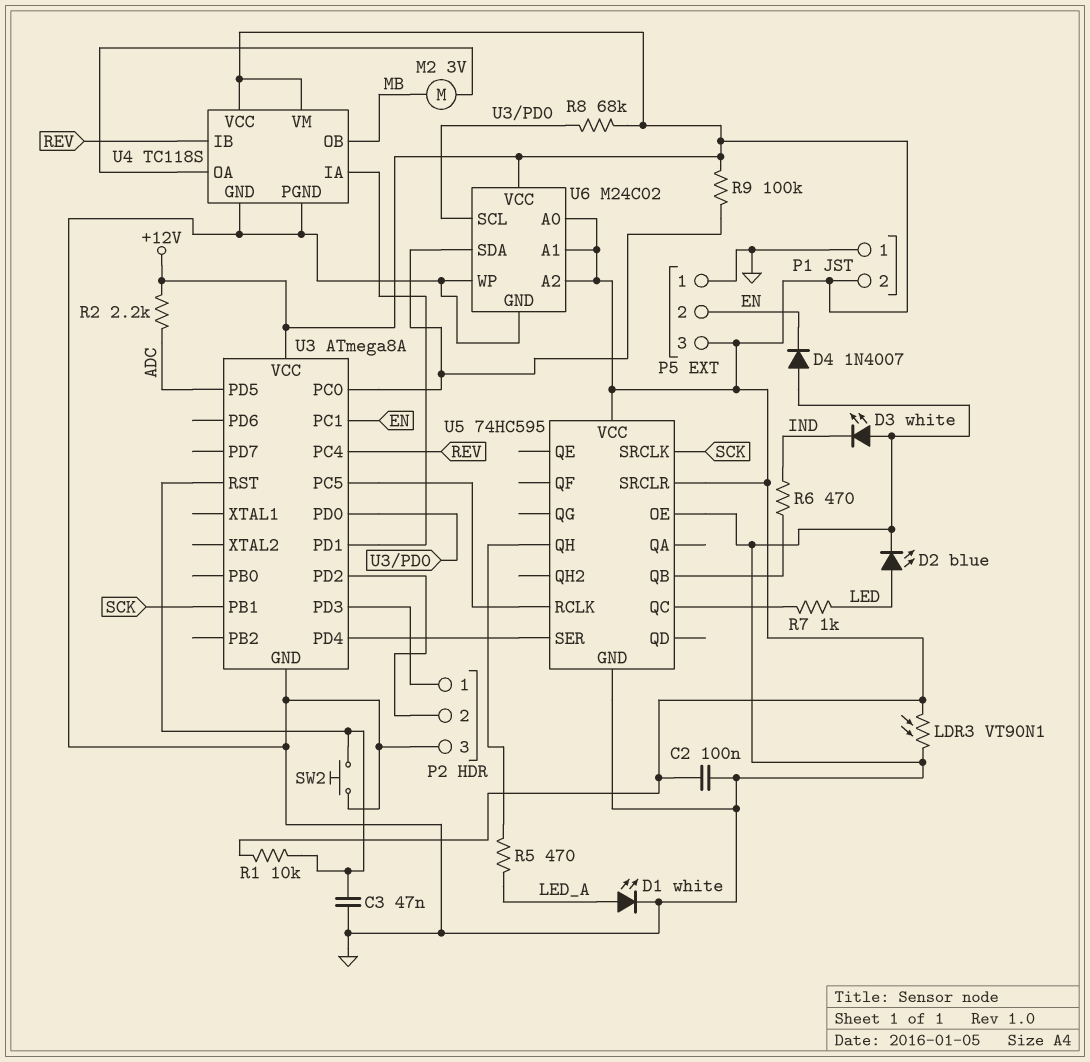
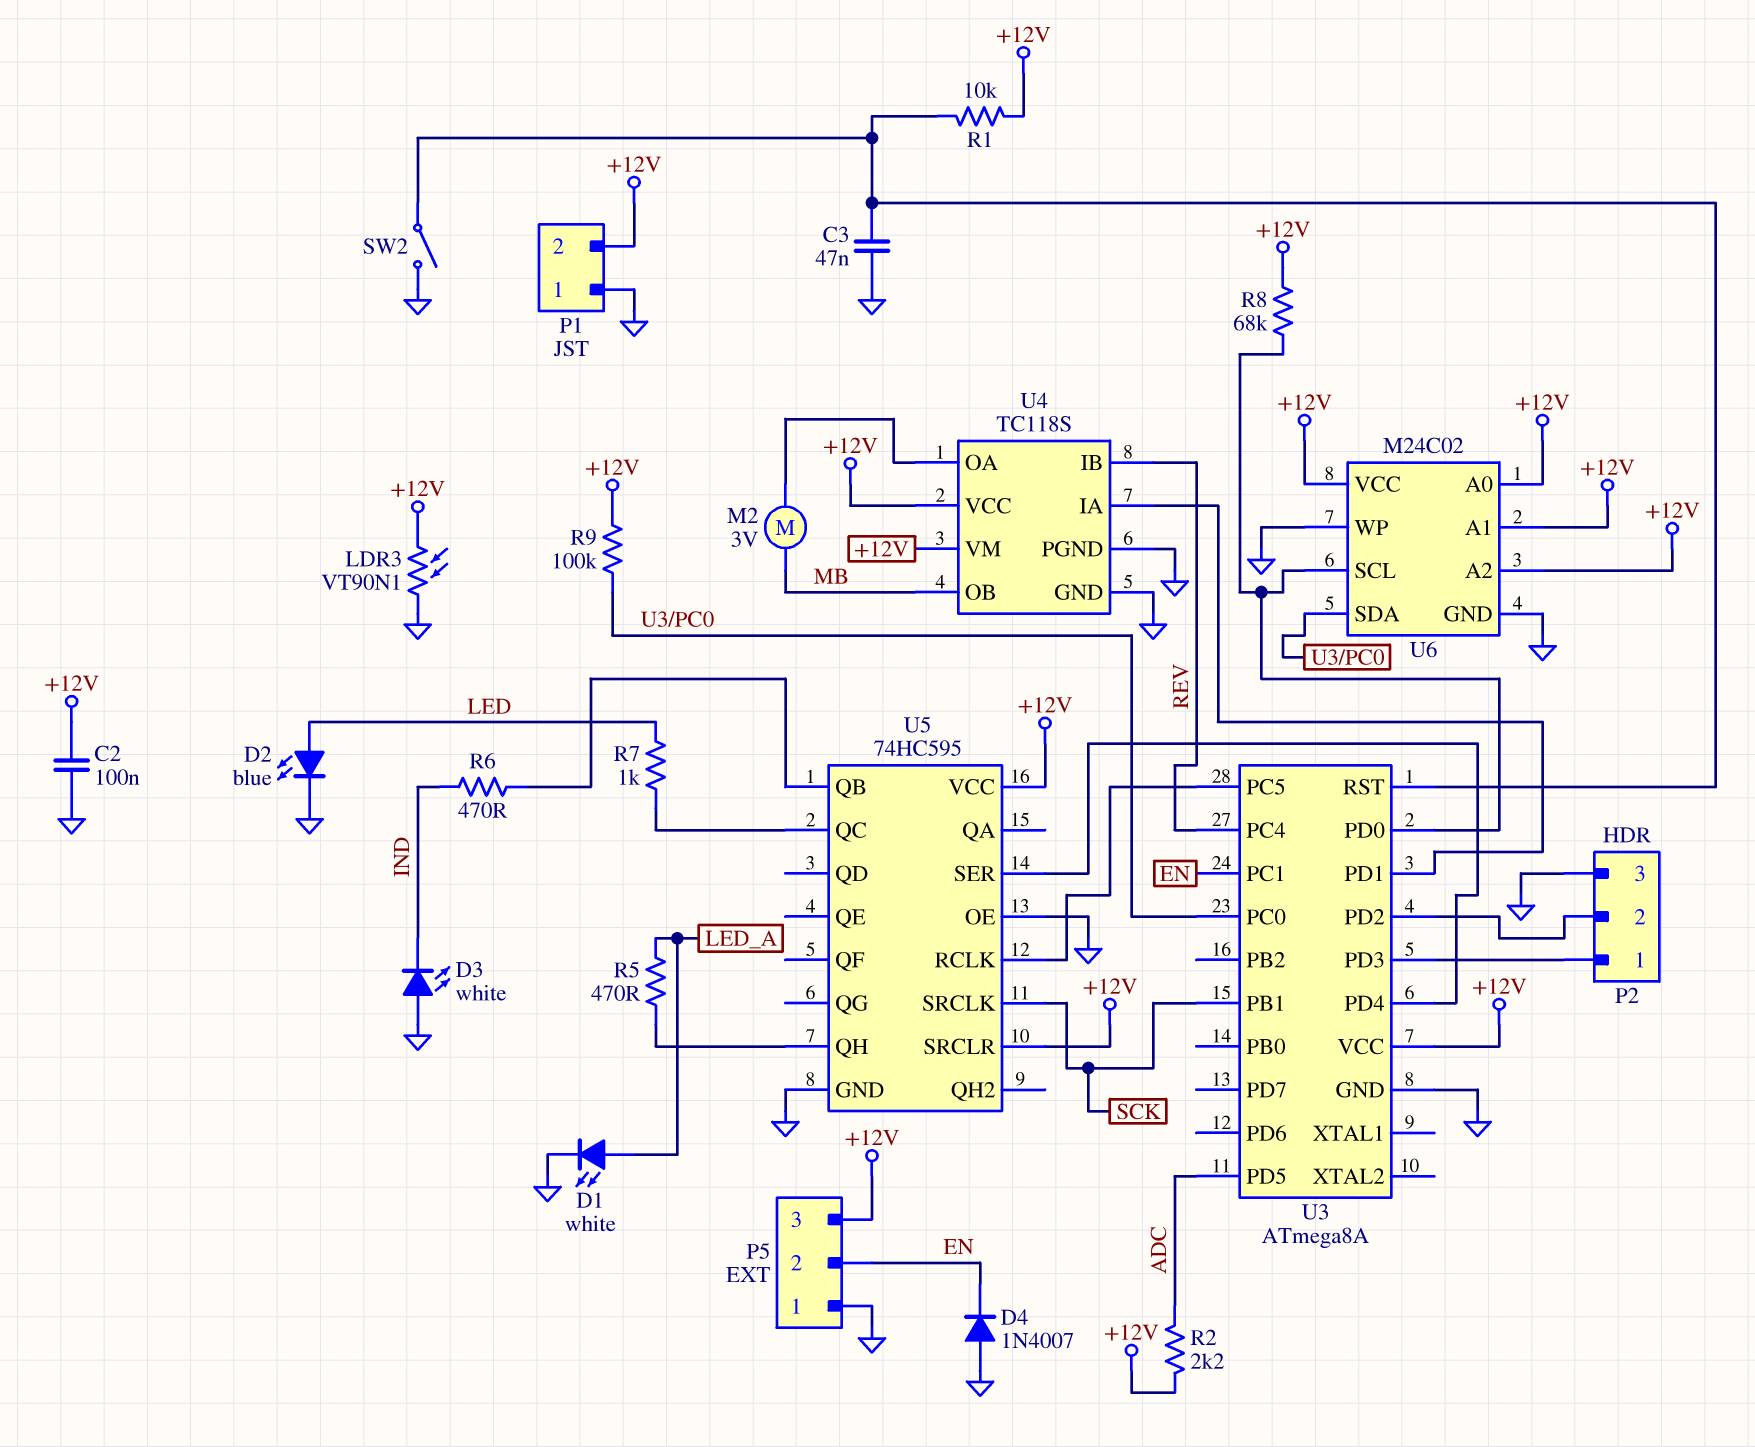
SW2: button (GND, U3/RST) -> switch (GND, U3/RST)

